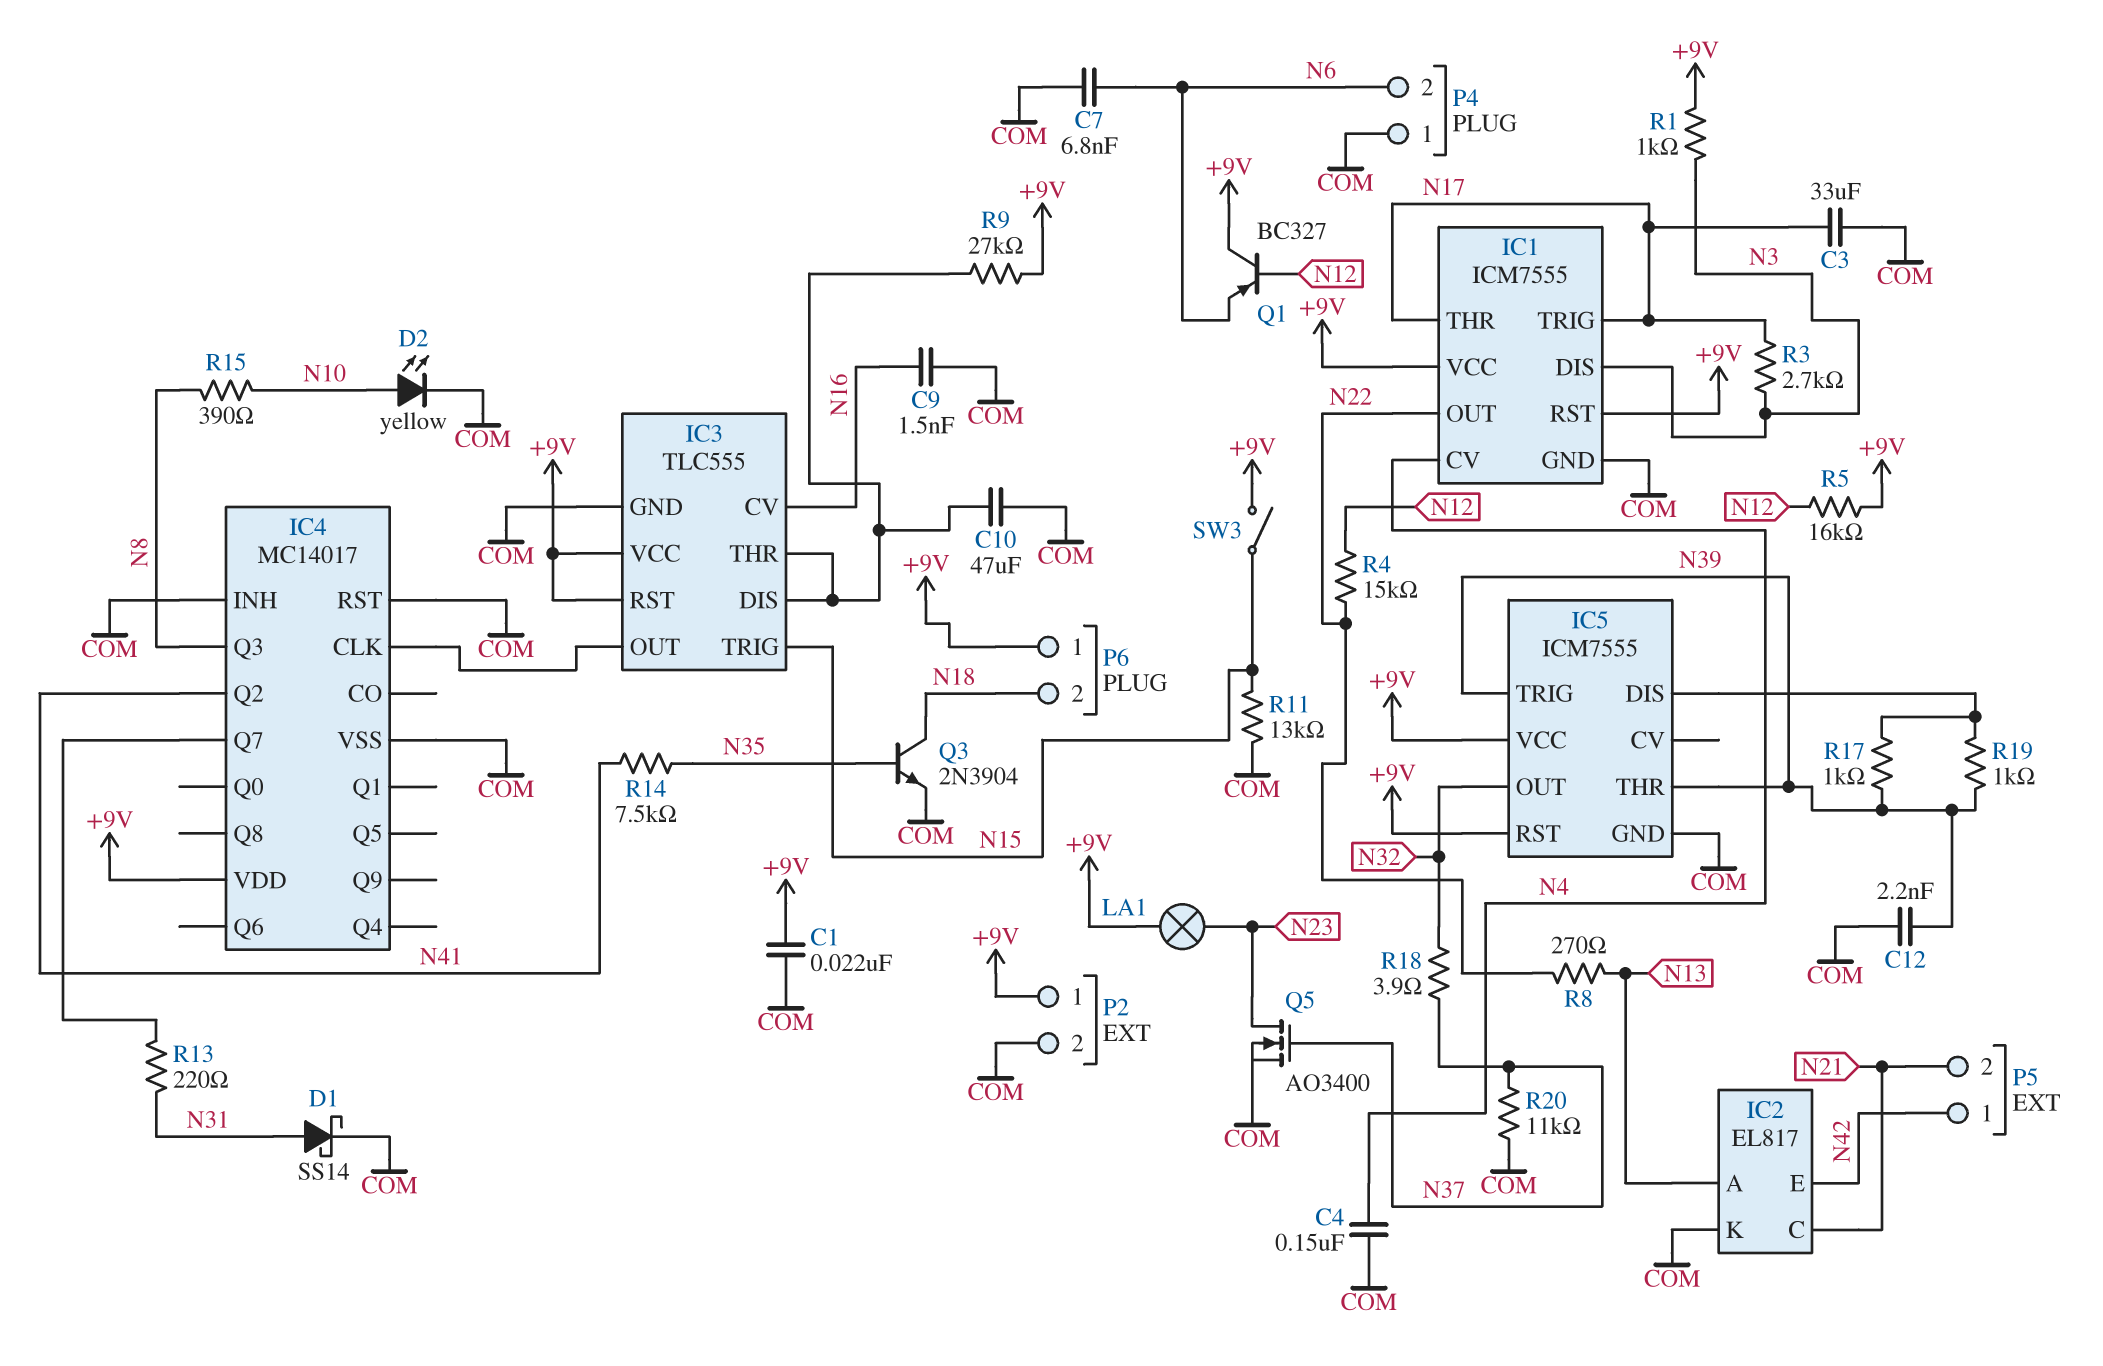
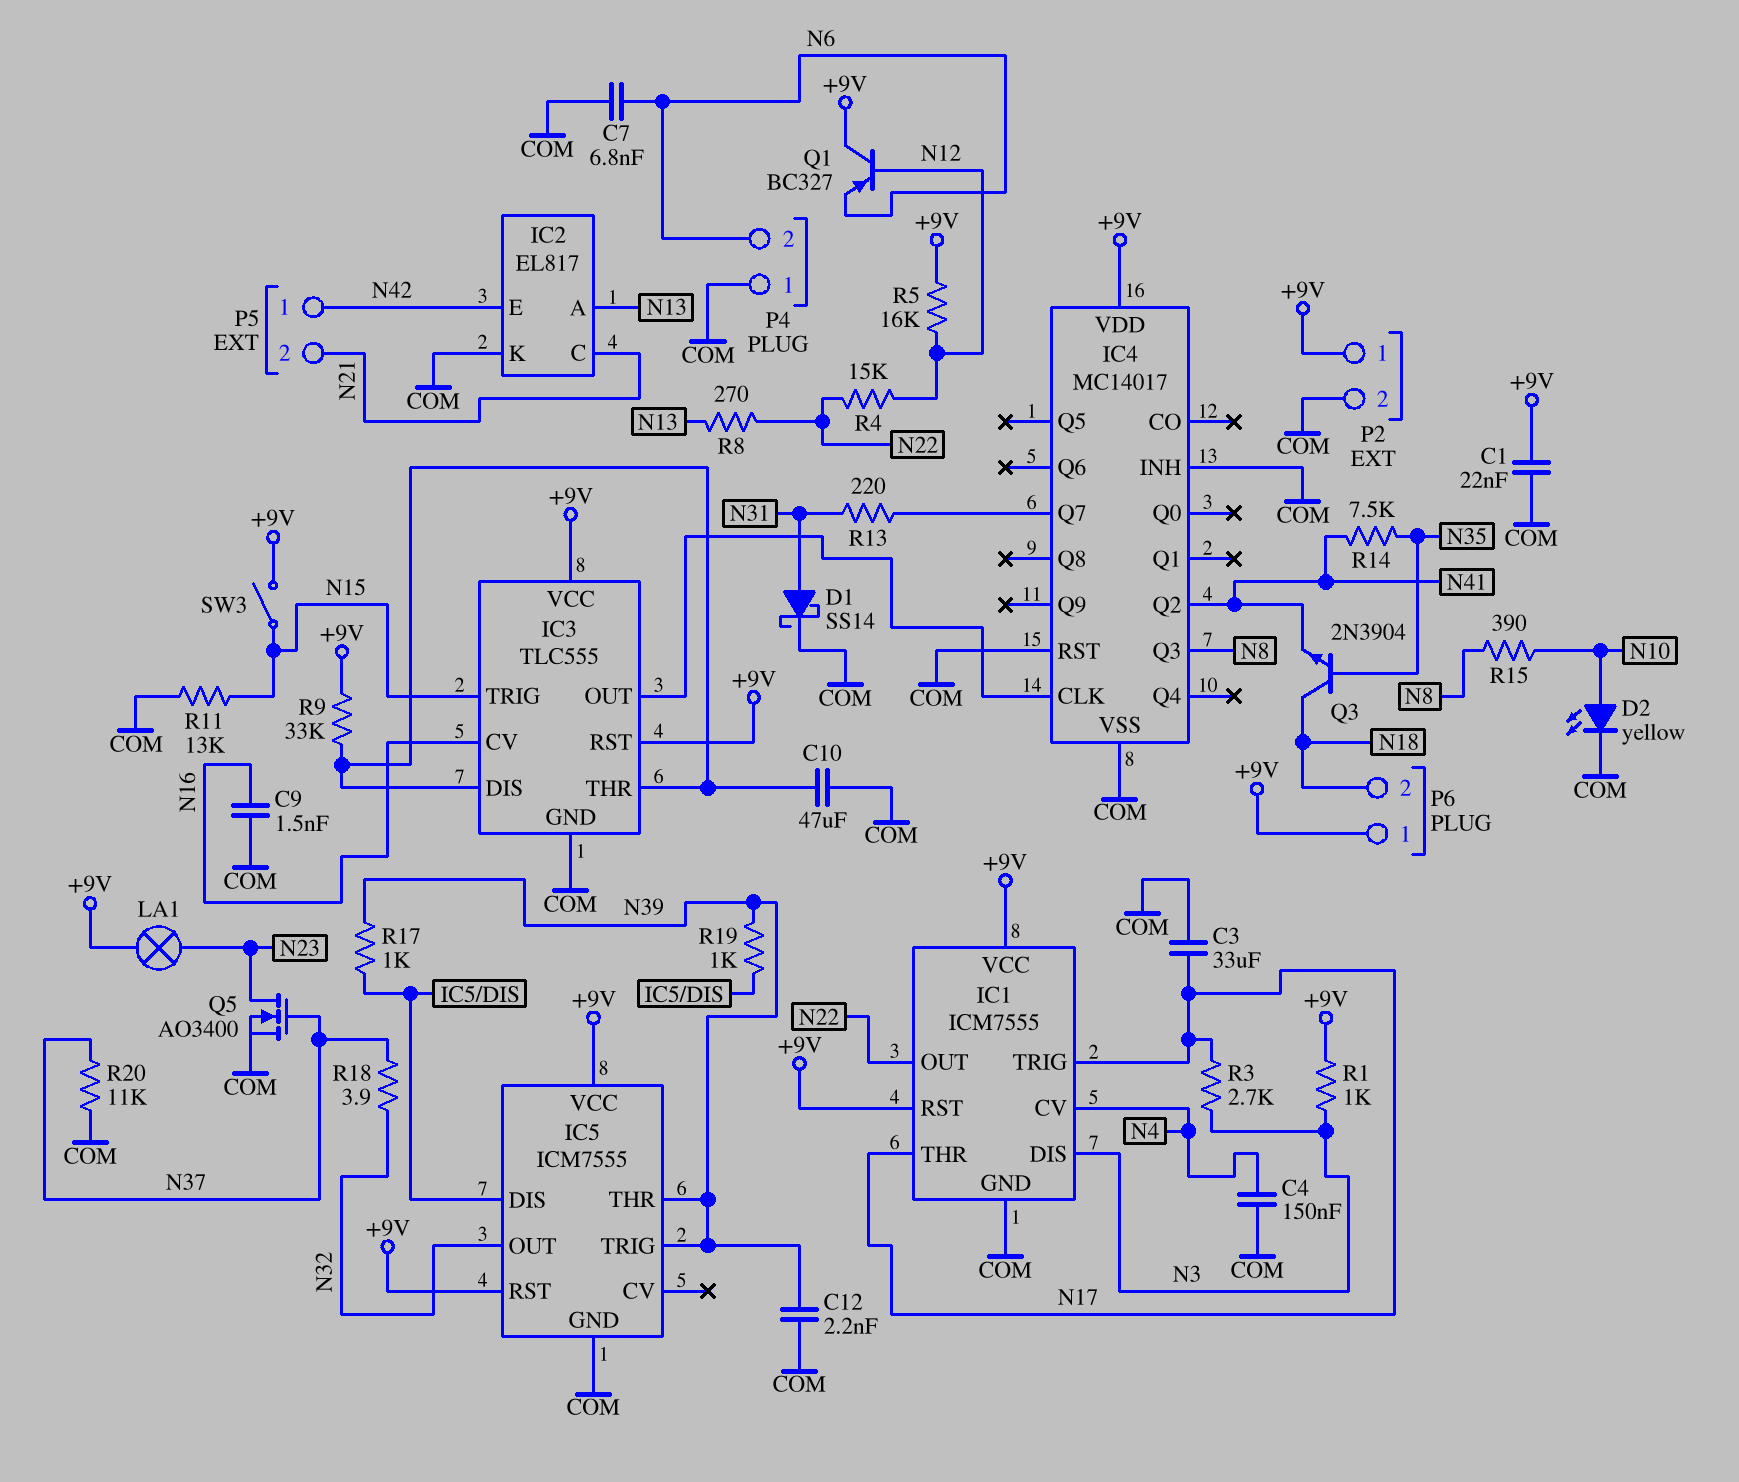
Q3: NPN 2N3904 (B N35, C N18, E COM) -> NPN 2N3904 (B N35, C N18, E N41)
R9: 27k (+9V, IC3/DIS) -> 33k (+9V, IC3/DIS)

